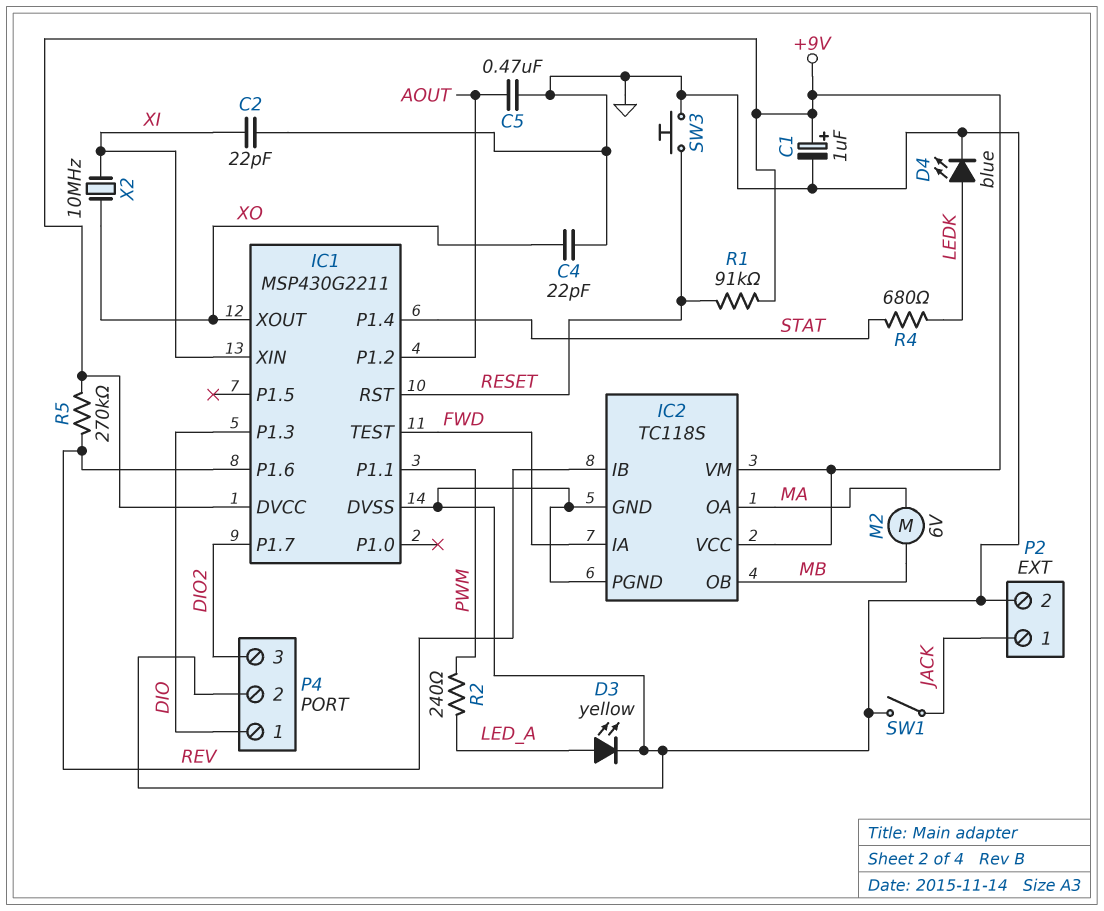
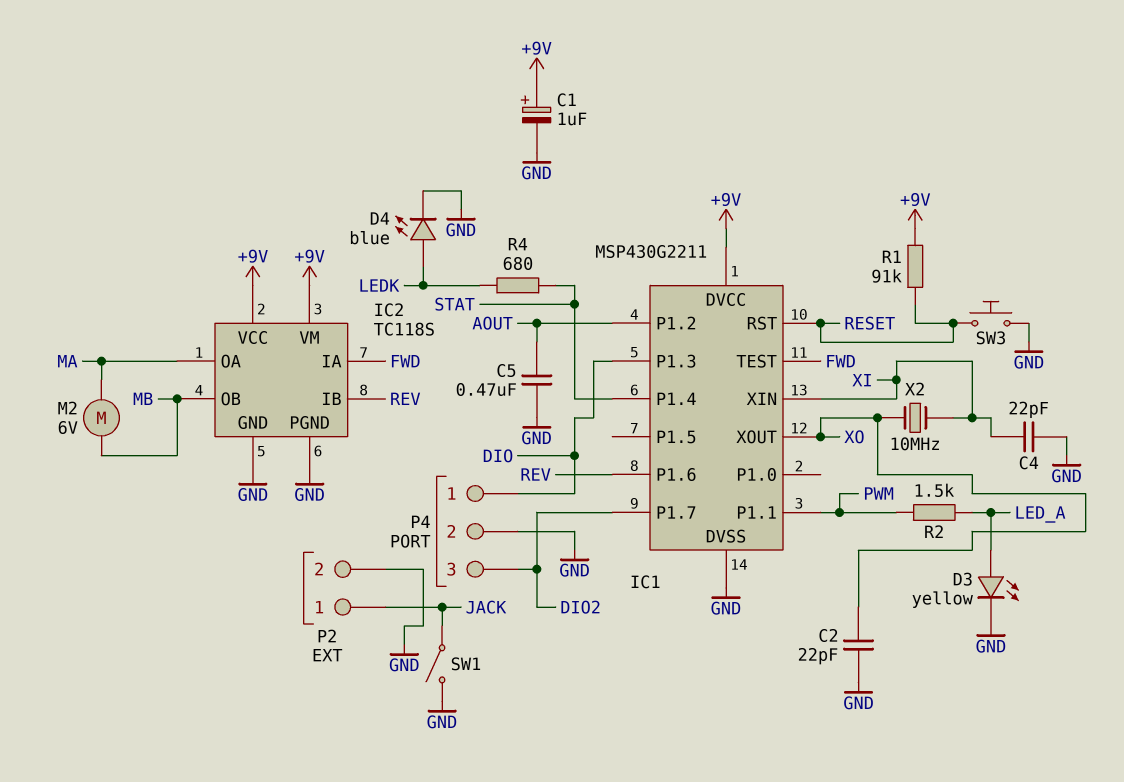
C2: 22pF (GND, XI) -> 22pF (GND, XO)
C4: 22pF (GND, XO) -> 22pF (GND, XI)
R2: 240 (LED_A, PWM) -> 1.5k (LED_A, PWM)
R5: 270k (+9V, REV) -> none

